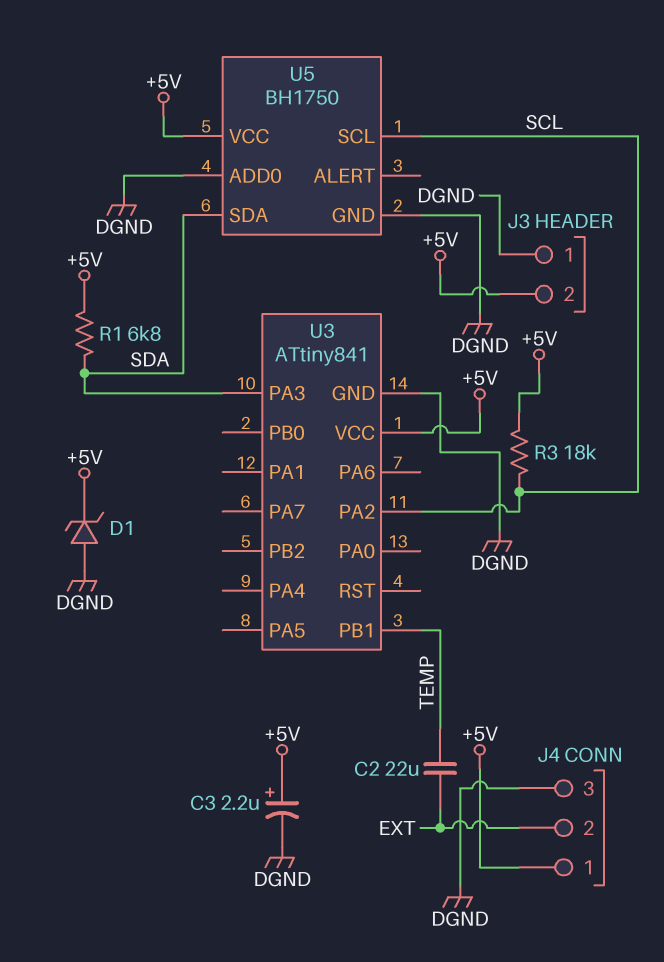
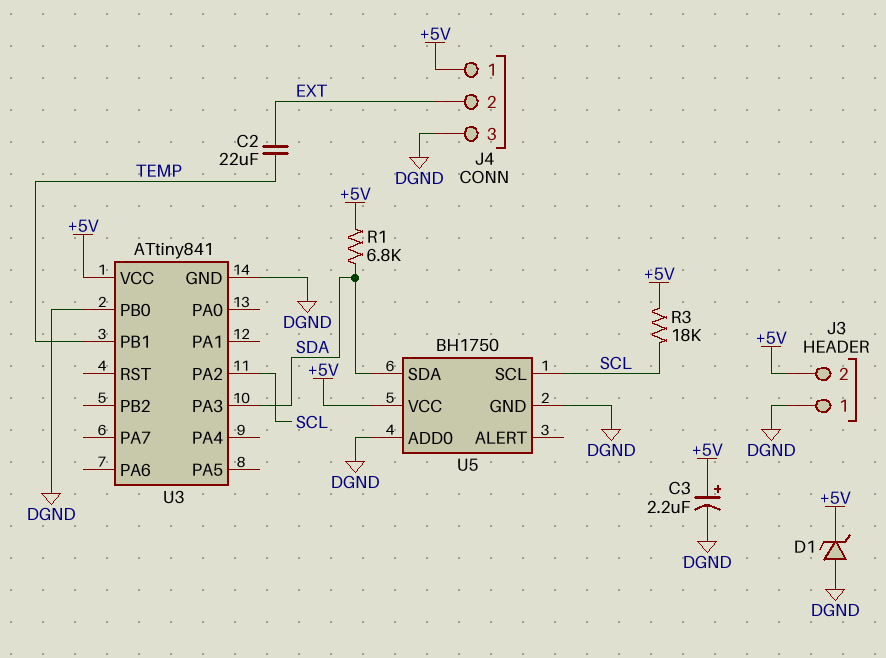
U3 pin PB0: none -> DGND

